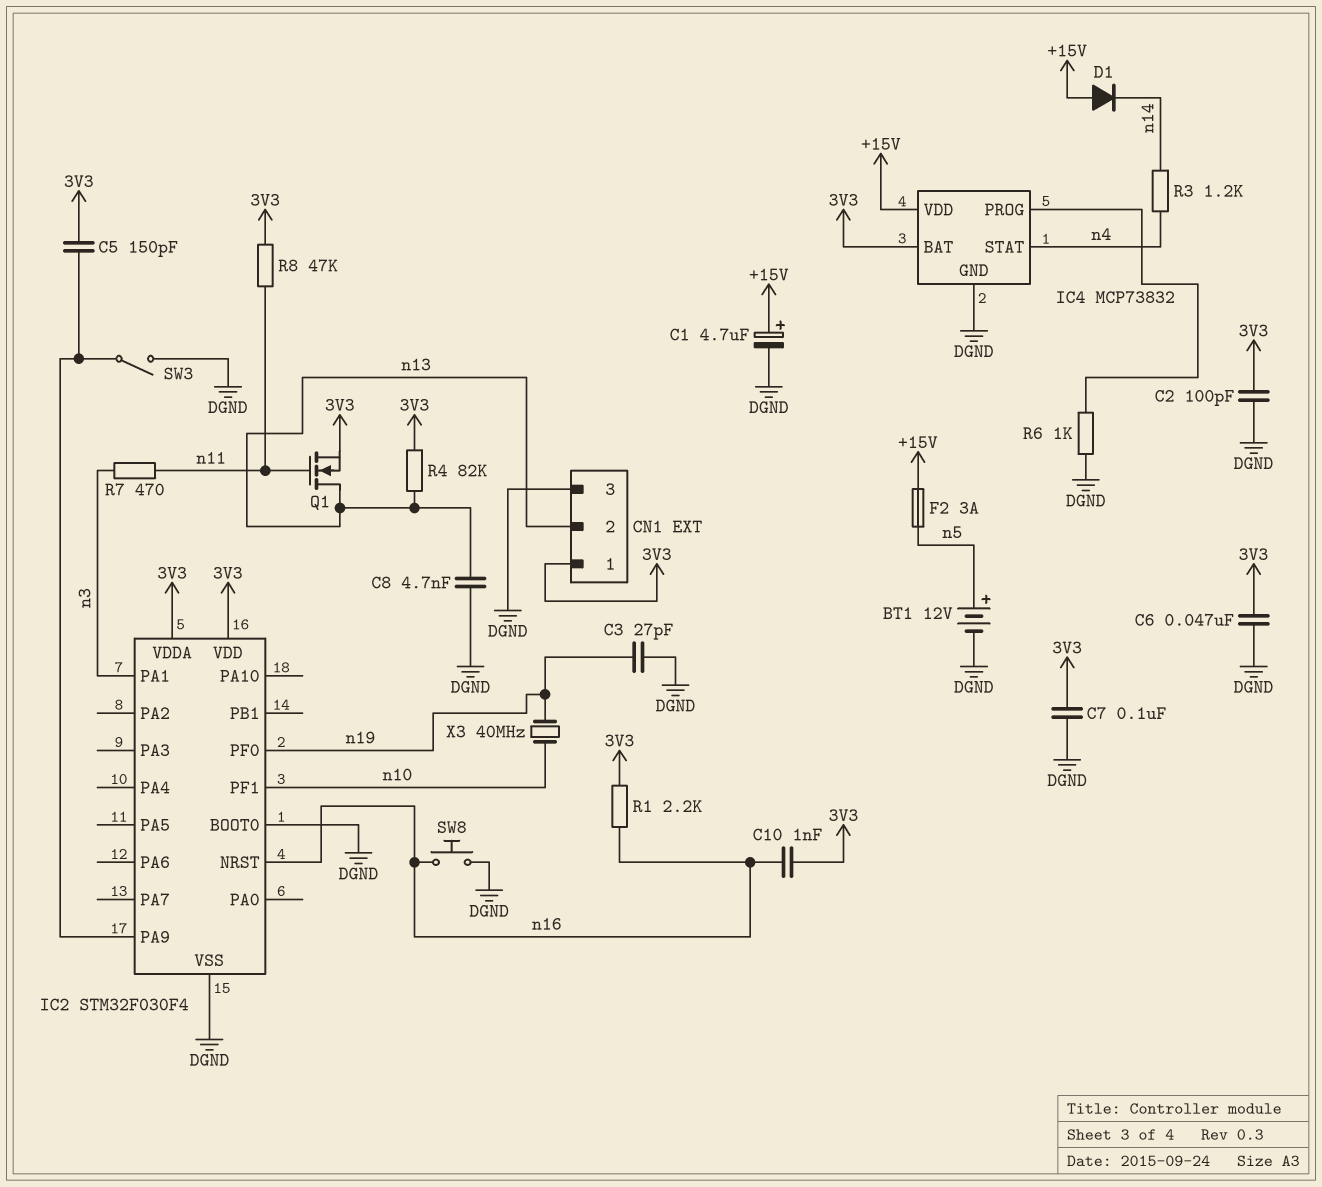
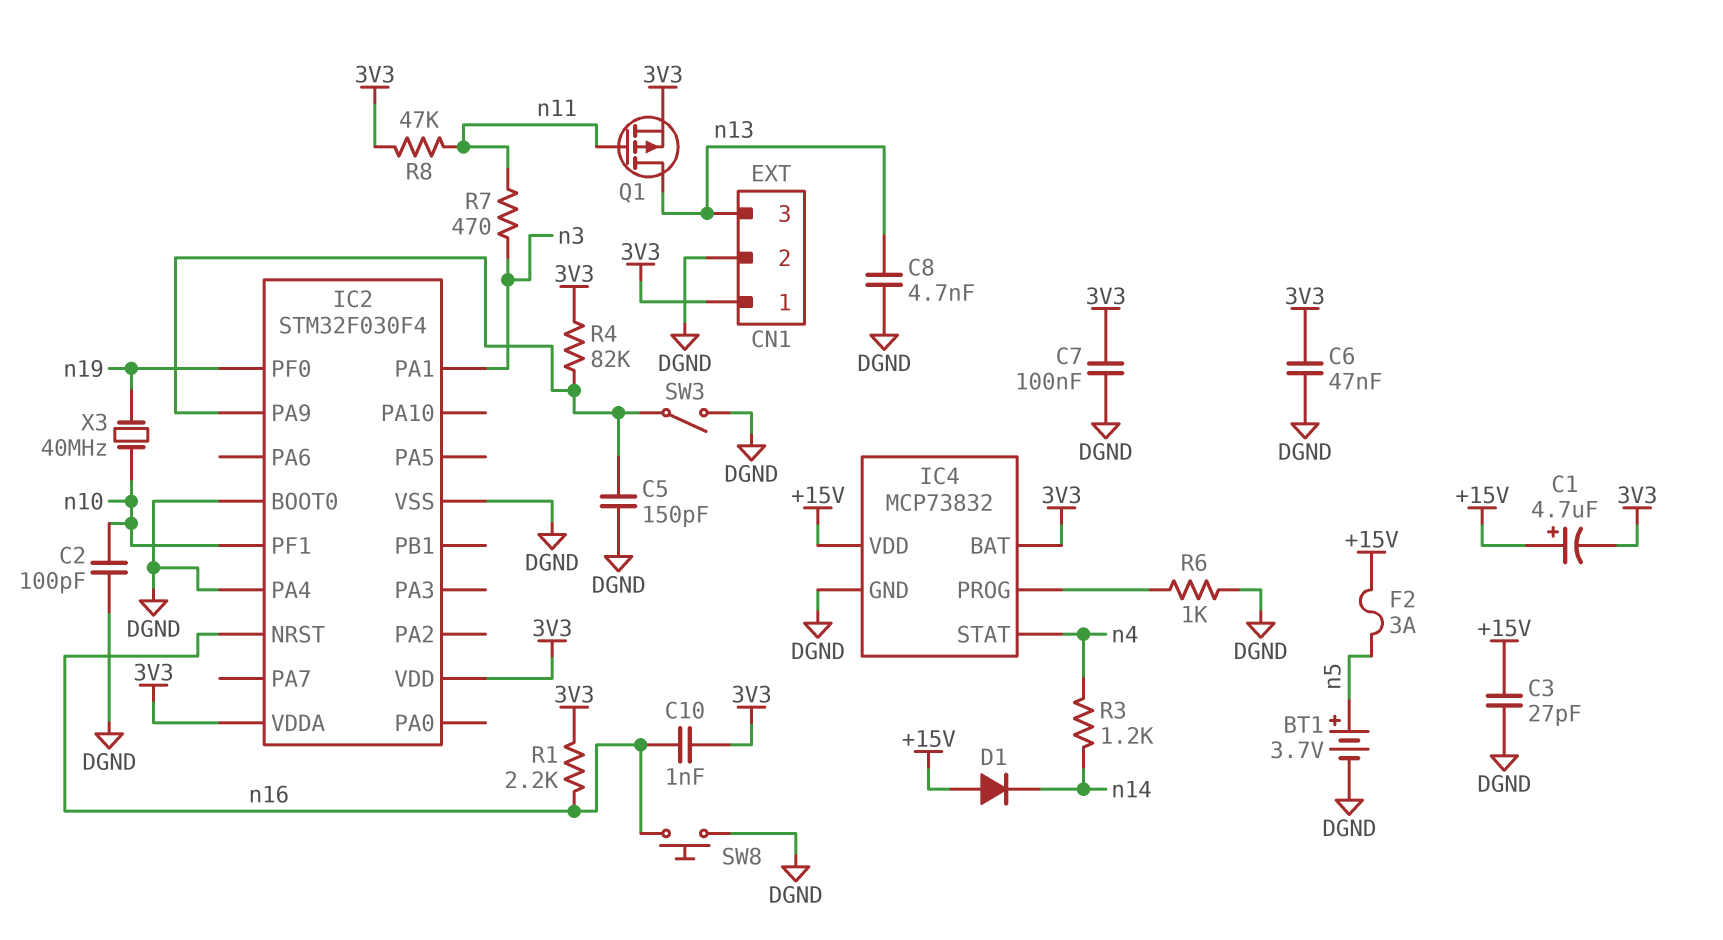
BT1: 12V (plus n5, minus DGND) -> 3.7V (plus n5, minus DGND)
C1: 4.7uF (plus +15V, minus DGND) -> 4.7uF (plus +15V, minus 3V3)
C2: 100pF (3V3, DGND) -> 100pF (DGND, n10)
C3: 27pF (DGND, n19) -> 27pF (+15V, DGND)
C5: 150pF (3V3, IC2/PA9) -> 150pF (DGND, IC2/PA9)
CN1 pin 2: n13 -> DGND
CN1 pin 3: DGND -> n13
IC2 pin PA4: none -> DGND
Q1: NMOS (G n11, D n13, S 3V3) -> PMOS (G n11, D n13, S 3V3)
R4: 82k (3V3, n13) -> 82k (3V3, IC2/PA9)

